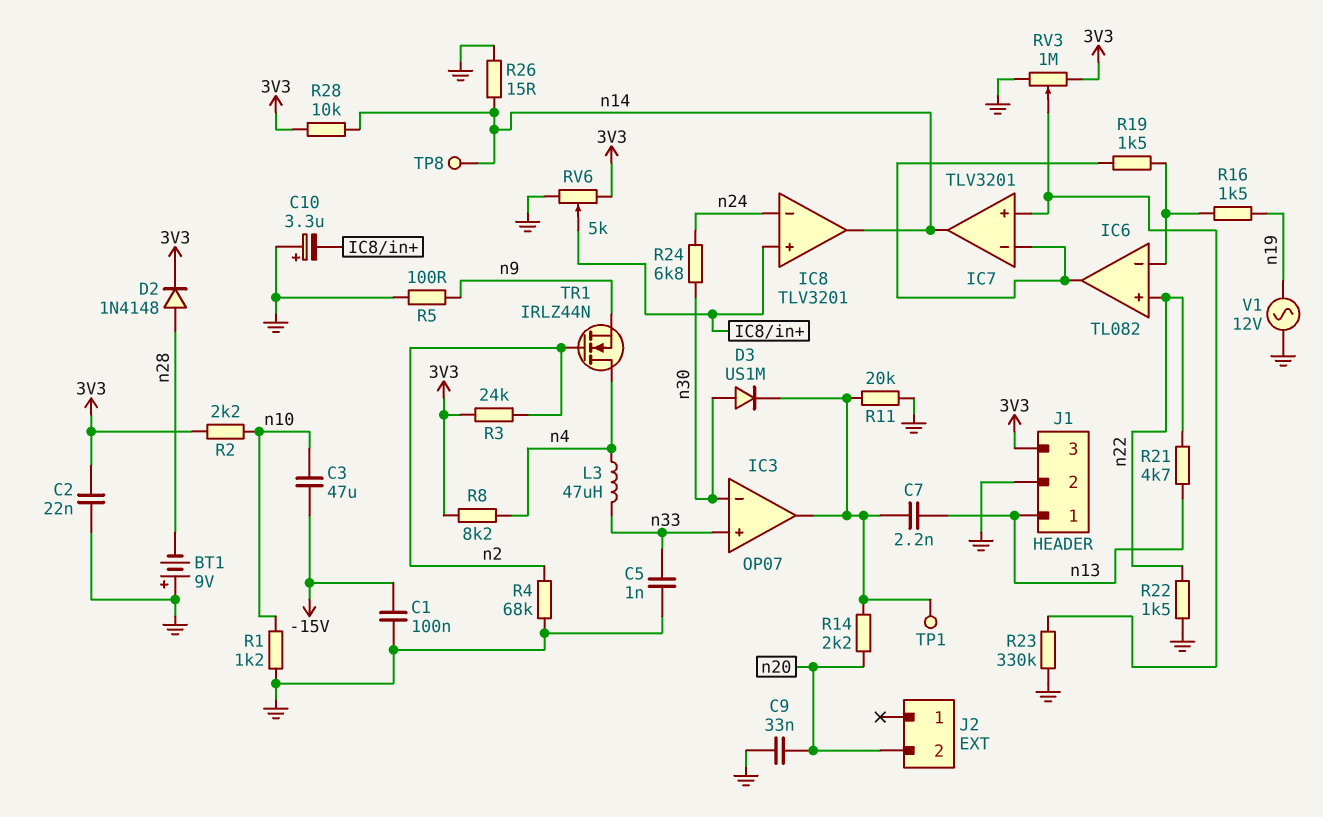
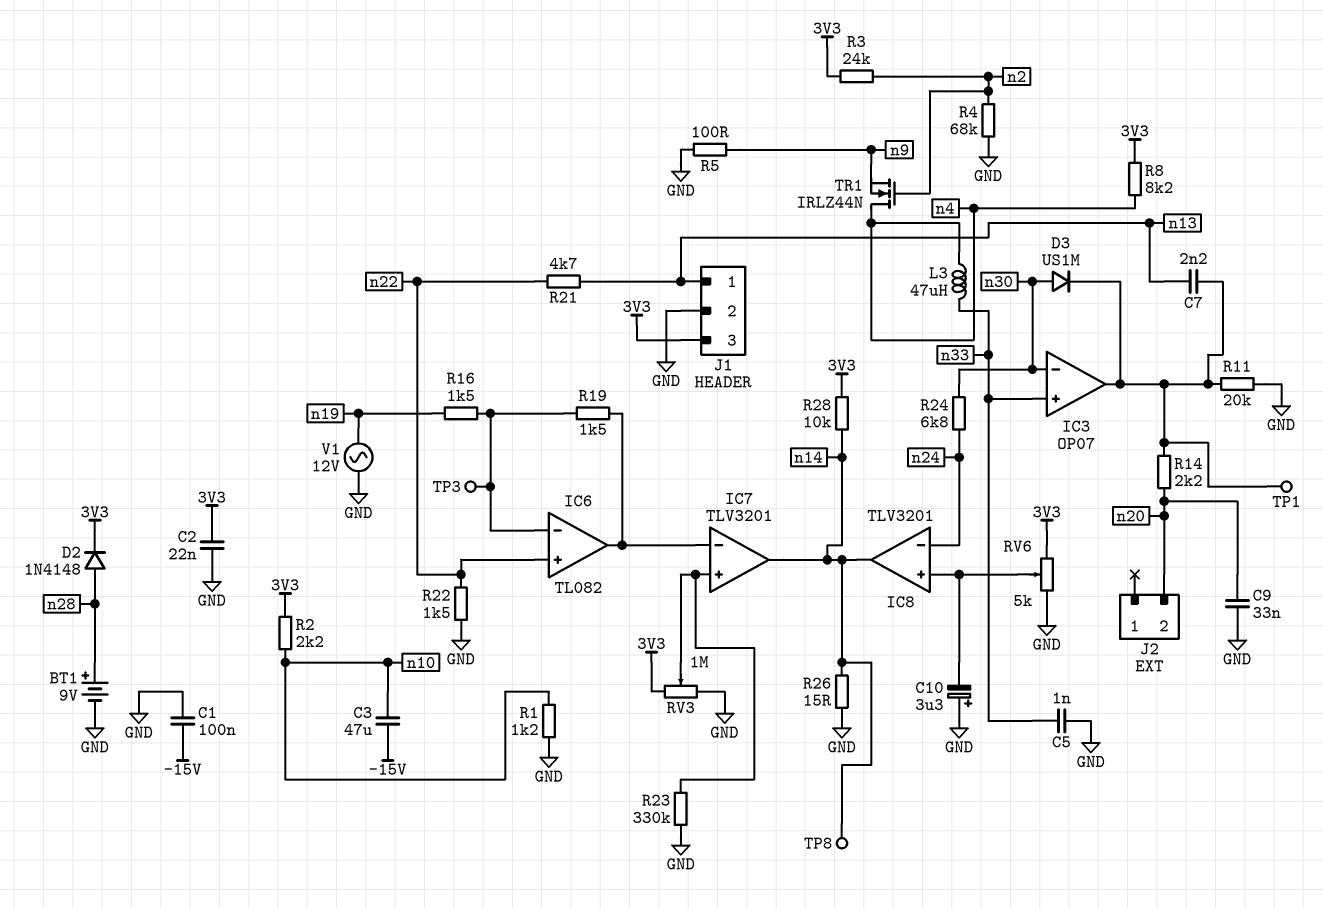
BT1: 9V (plus GND, minus n28) -> 9V (plus n28, minus GND)
TP3: none -> test point (IC6/in-)

